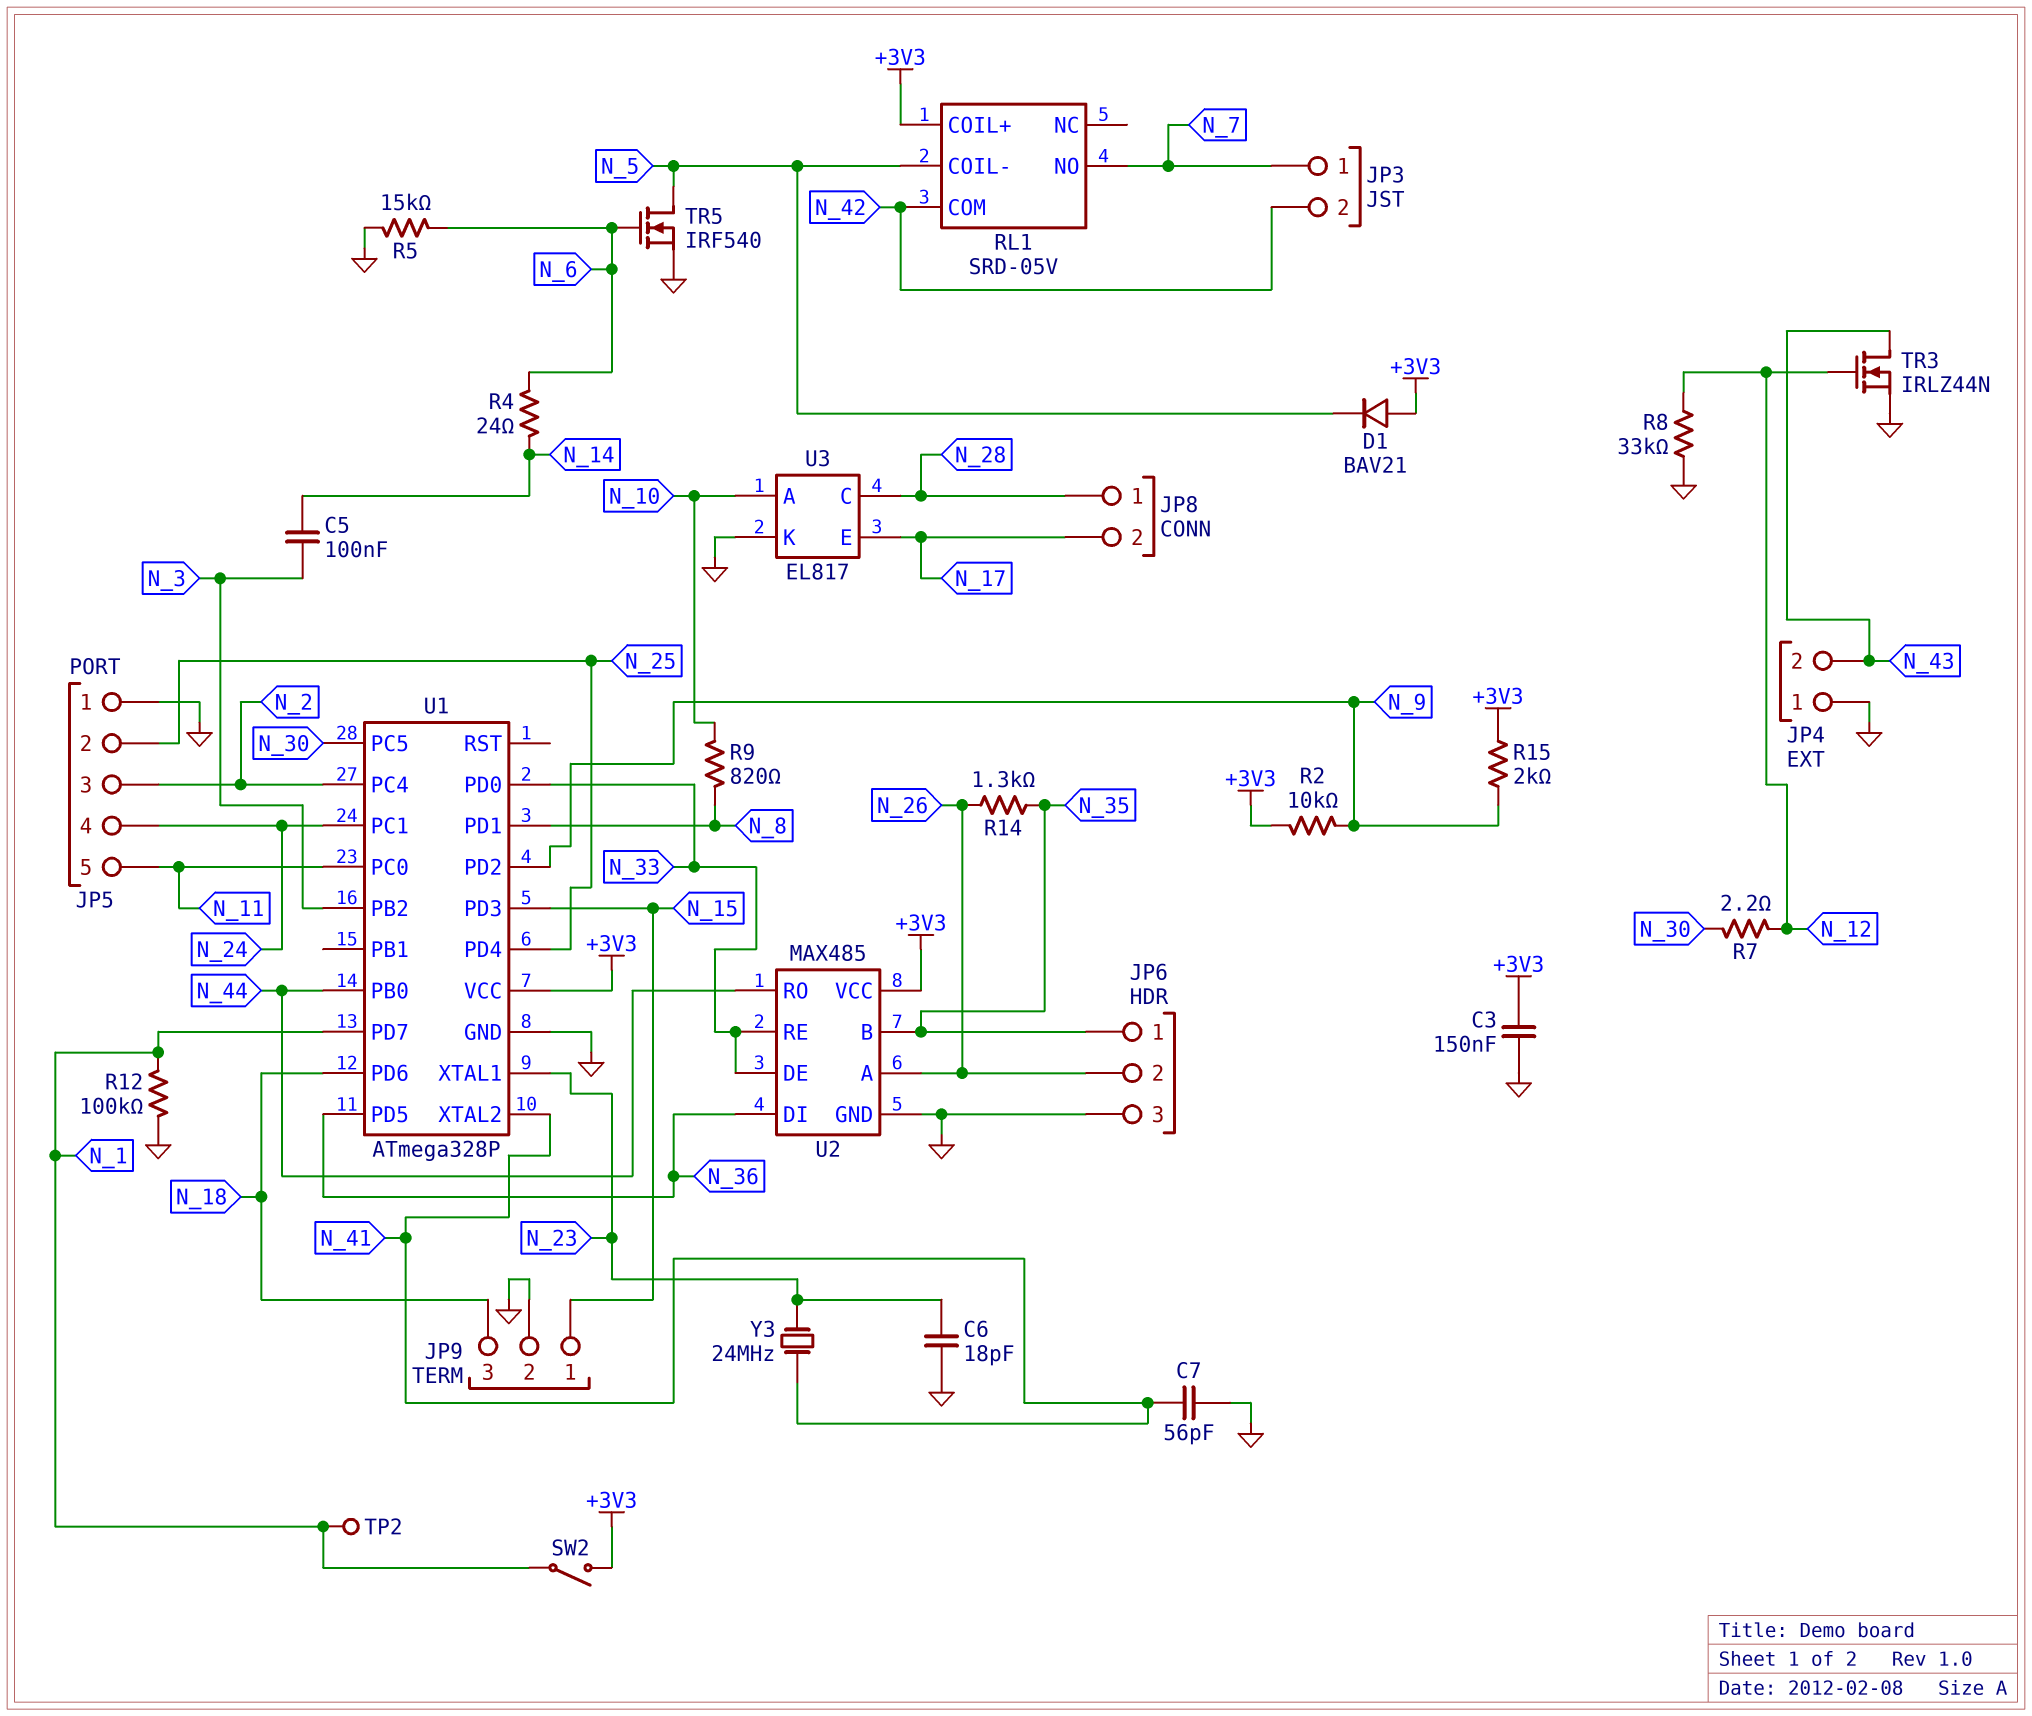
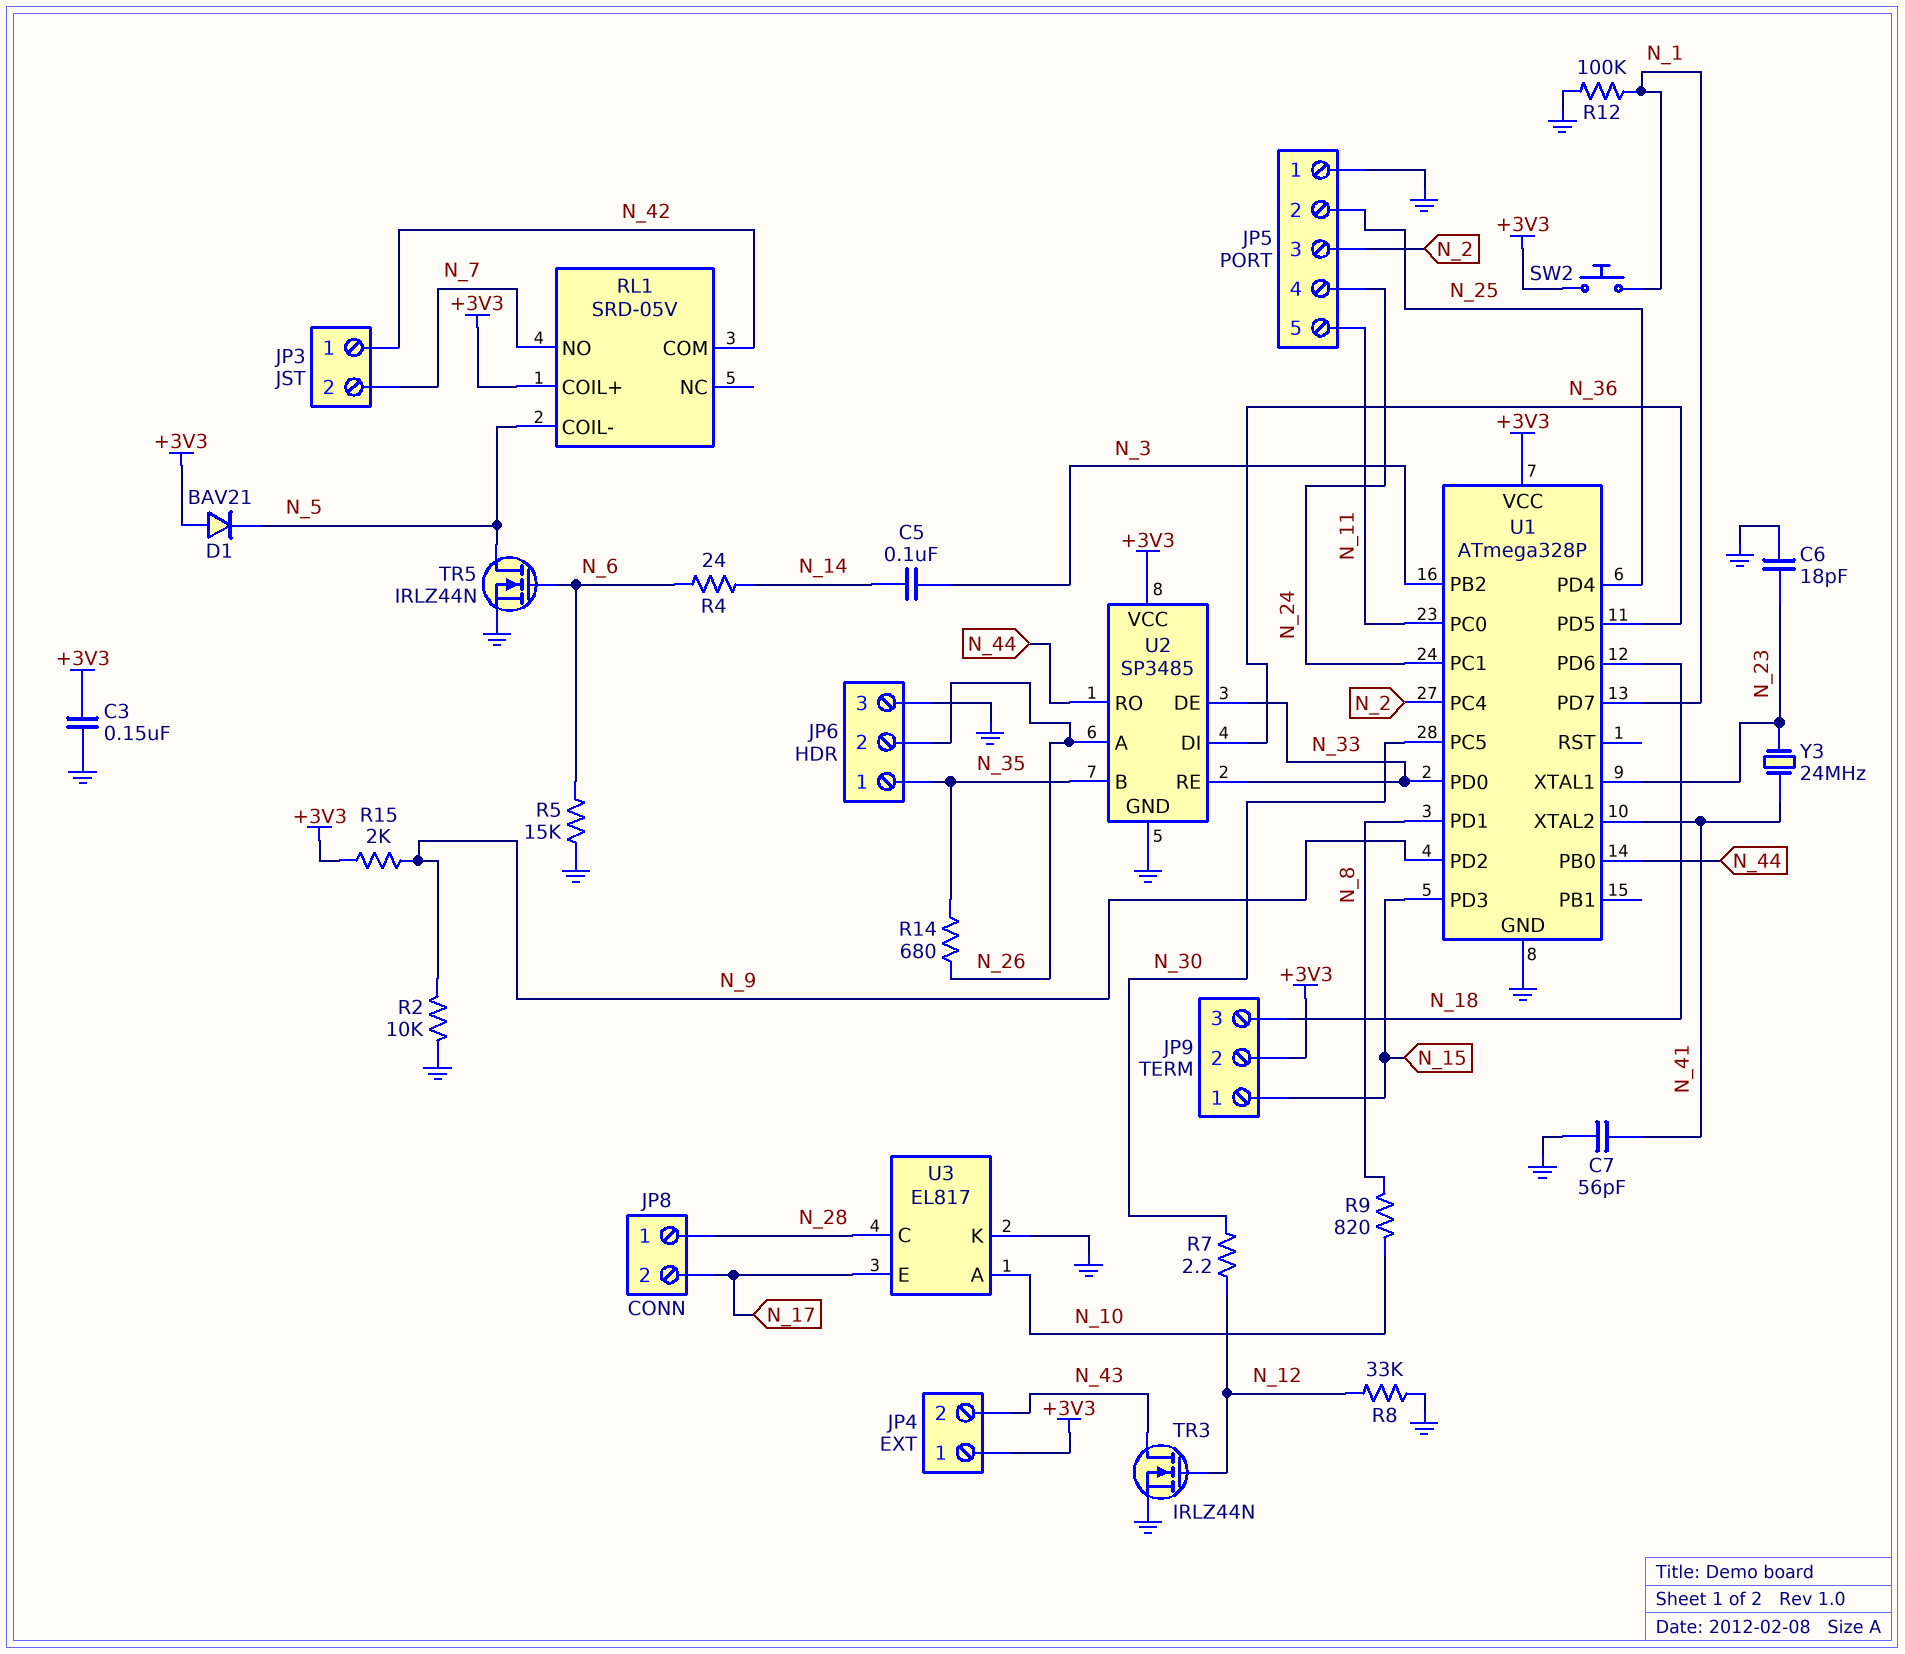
JP3 pin 1: N_7 -> N_42
JP3 pin 2: N_42 -> N_7
JP4 pin 1: GND -> +3V3
JP9 pin 2: GND -> +3V3
R2: 10k (+3V3, N_9) -> 10k (GND, N_9)
R14: 1.3k (N_26, N_35) -> 680 (N_26, N_35)
SW2: switch (+3V3, N_1) -> button (+3V3, N_1)
TP2: test point (N_1) -> none
TR5: NMOS IRF540 (G N_6, D N_5, S GND) -> NMOS IRLZ44N (G N_6, D N_5, S GND)
U2: MAX485 -> SP3485

